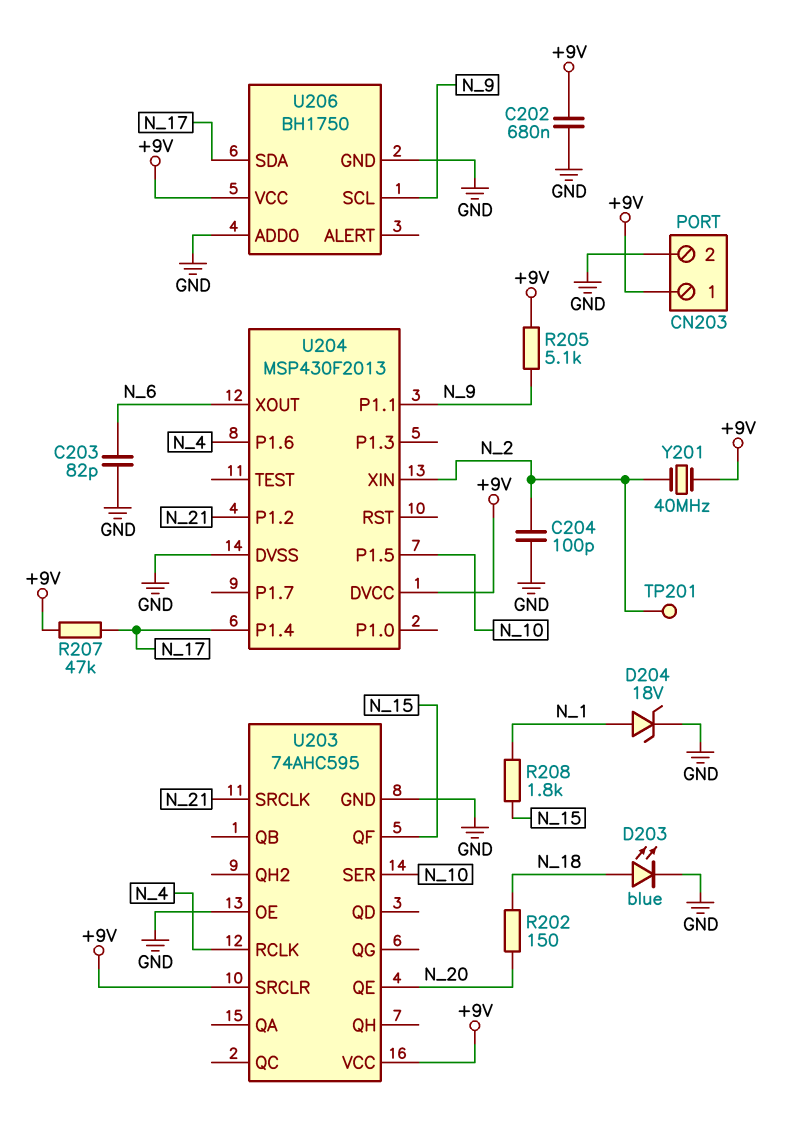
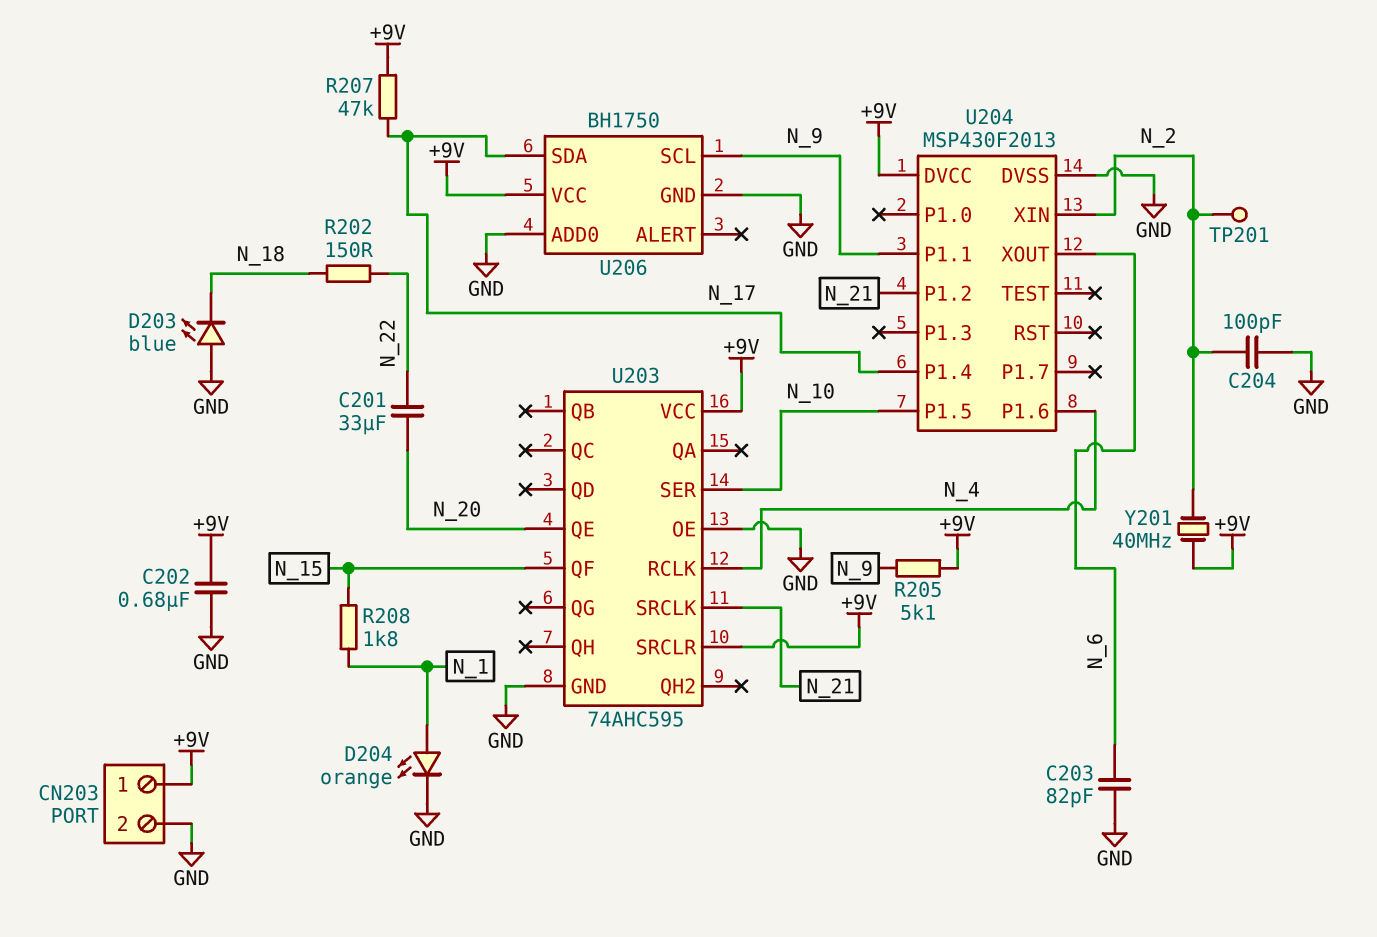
C201: none -> 33uF (N_20, N_22)
D203: LED blue (A N_18, K GND) -> LED blue (A GND, K N_18)
D204: zener 18V (A N_1, K GND) -> LED orange (A N_1, K GND)
R202: 150 (N_18, N_20) -> 150 (N_18, N_22)

